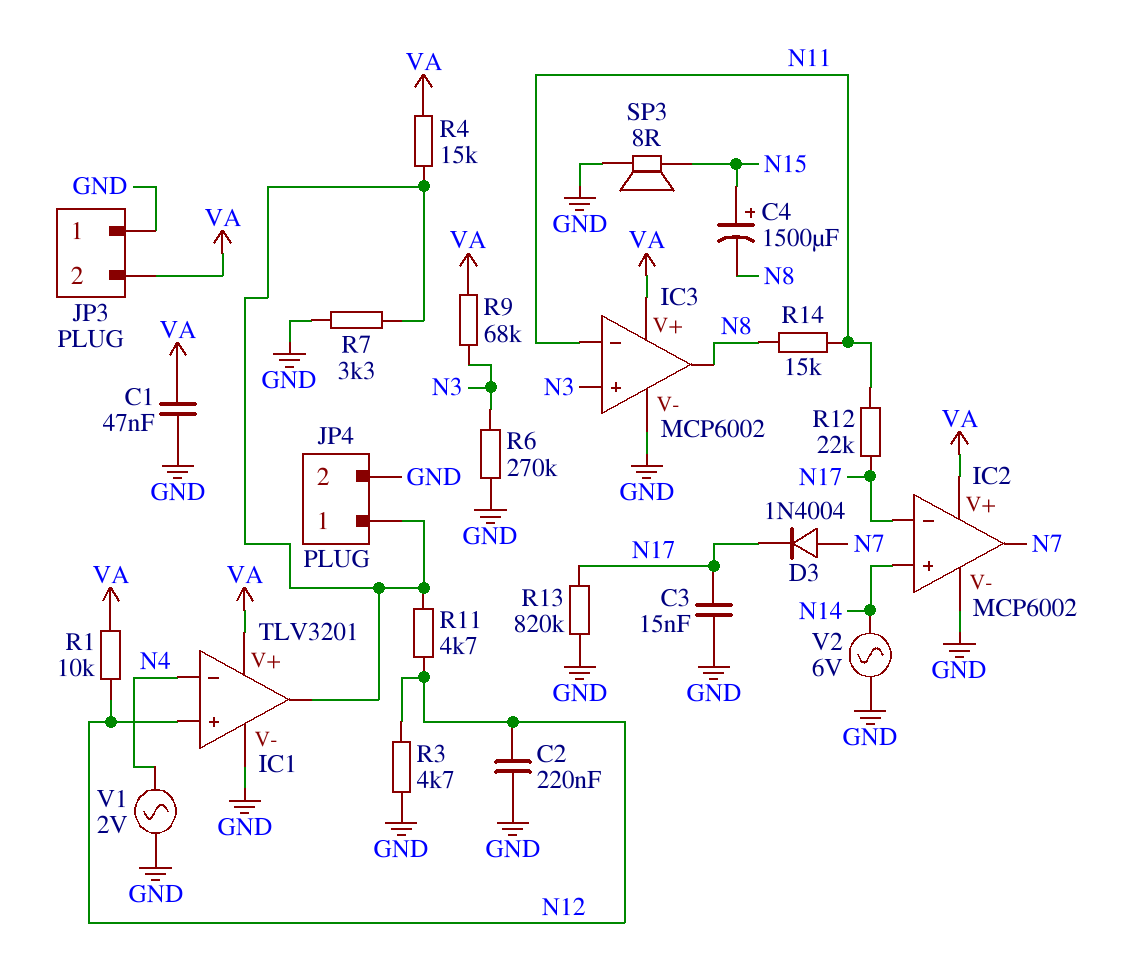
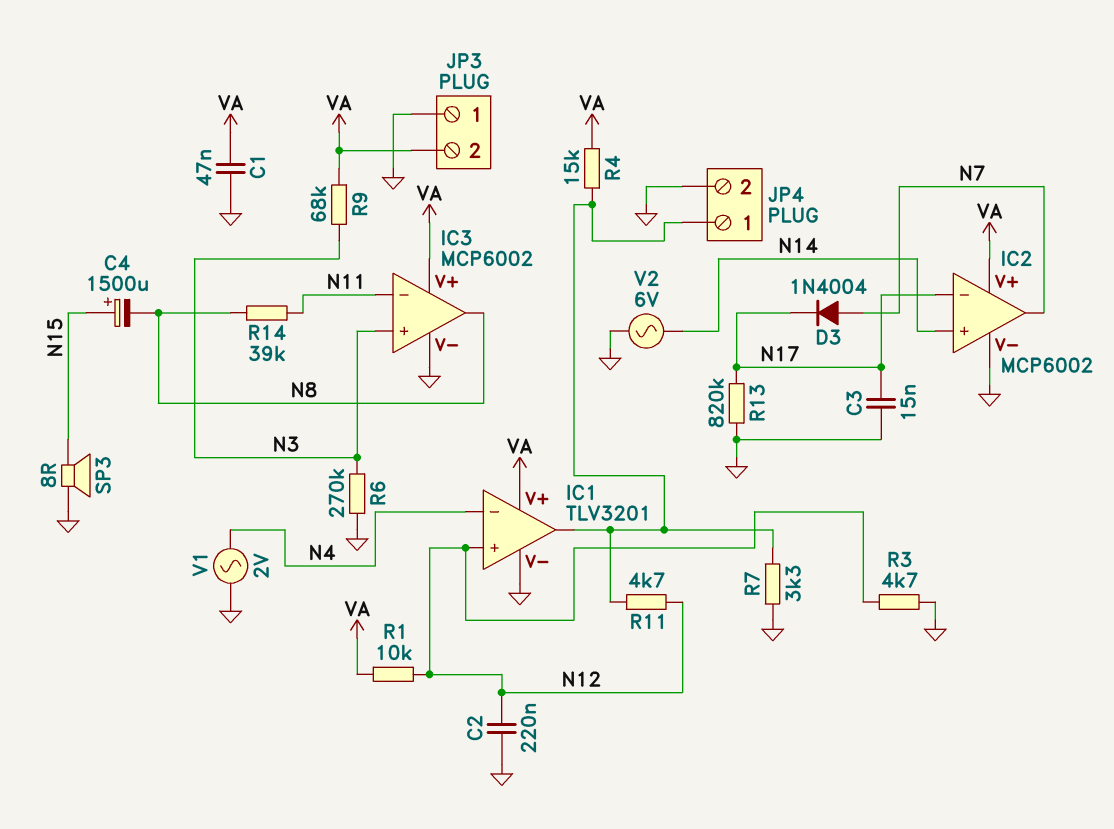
R12: 22k (N11, N17) -> none
R14: 15k (N8, N11) -> 39k (N8, N11)

